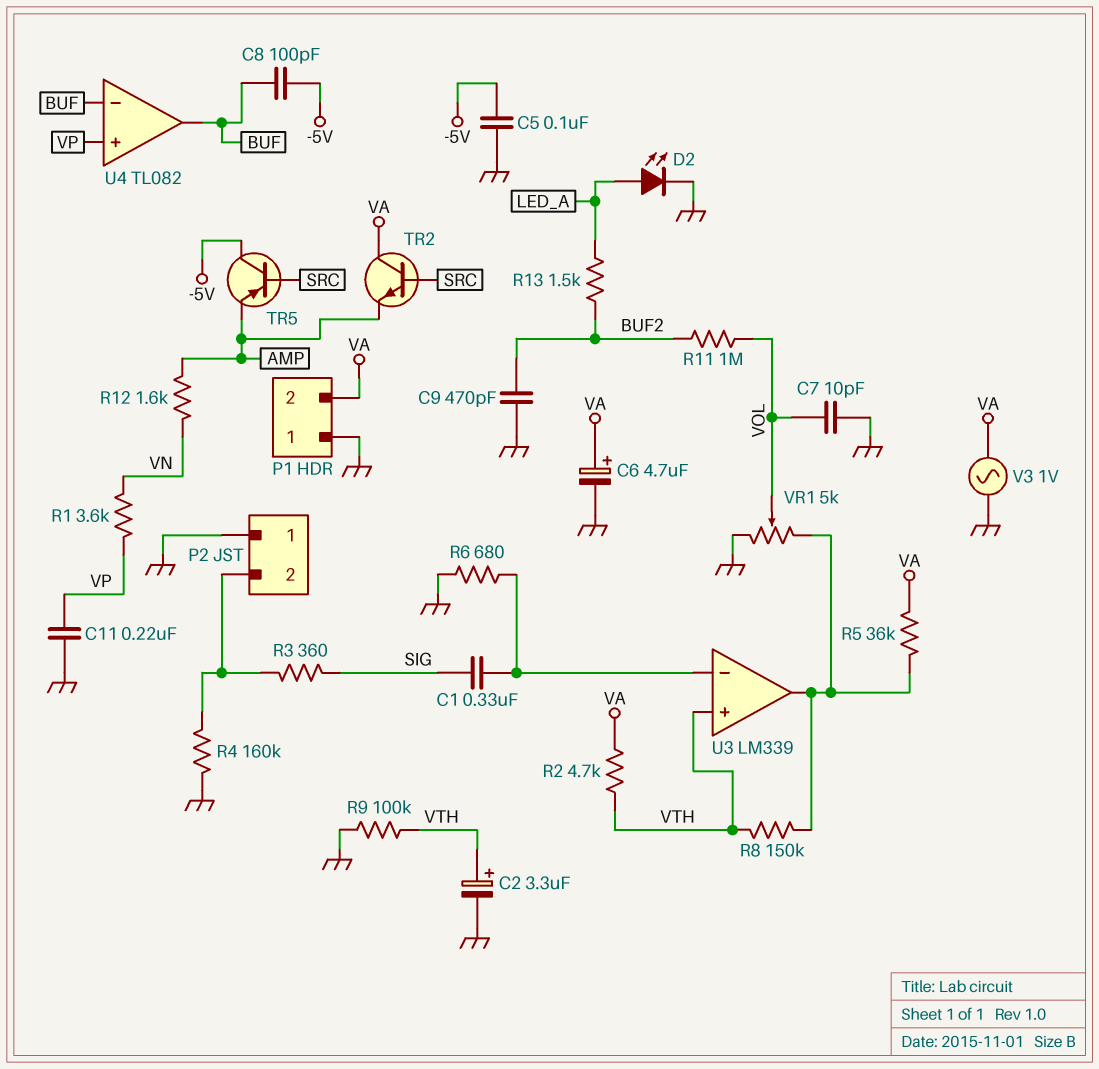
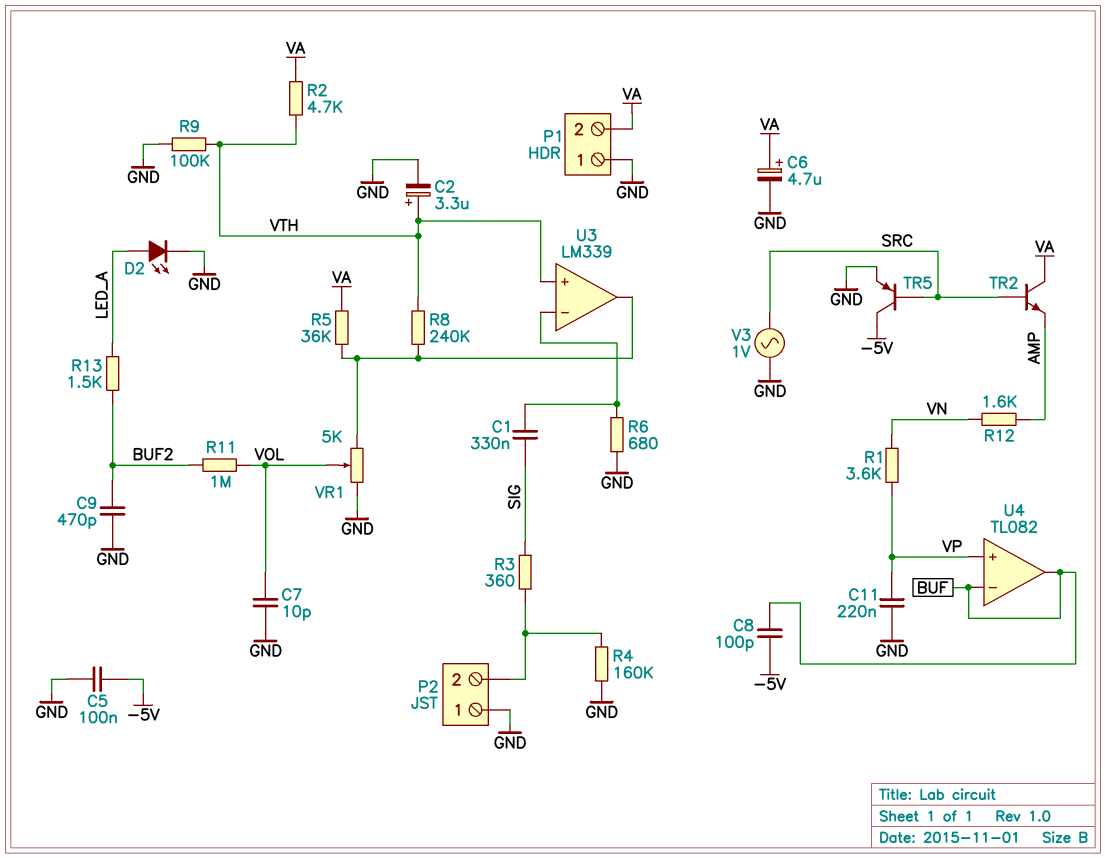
R8: 150k (U3/out, VTH) -> 240k (U3/out, VTH)
TR5: PNP (B SRC, C -5V, E AMP) -> PNP (B SRC, C -5V, E GND)
V3: AC 1V (GND, VA) -> AC 1V (GND, SRC)

